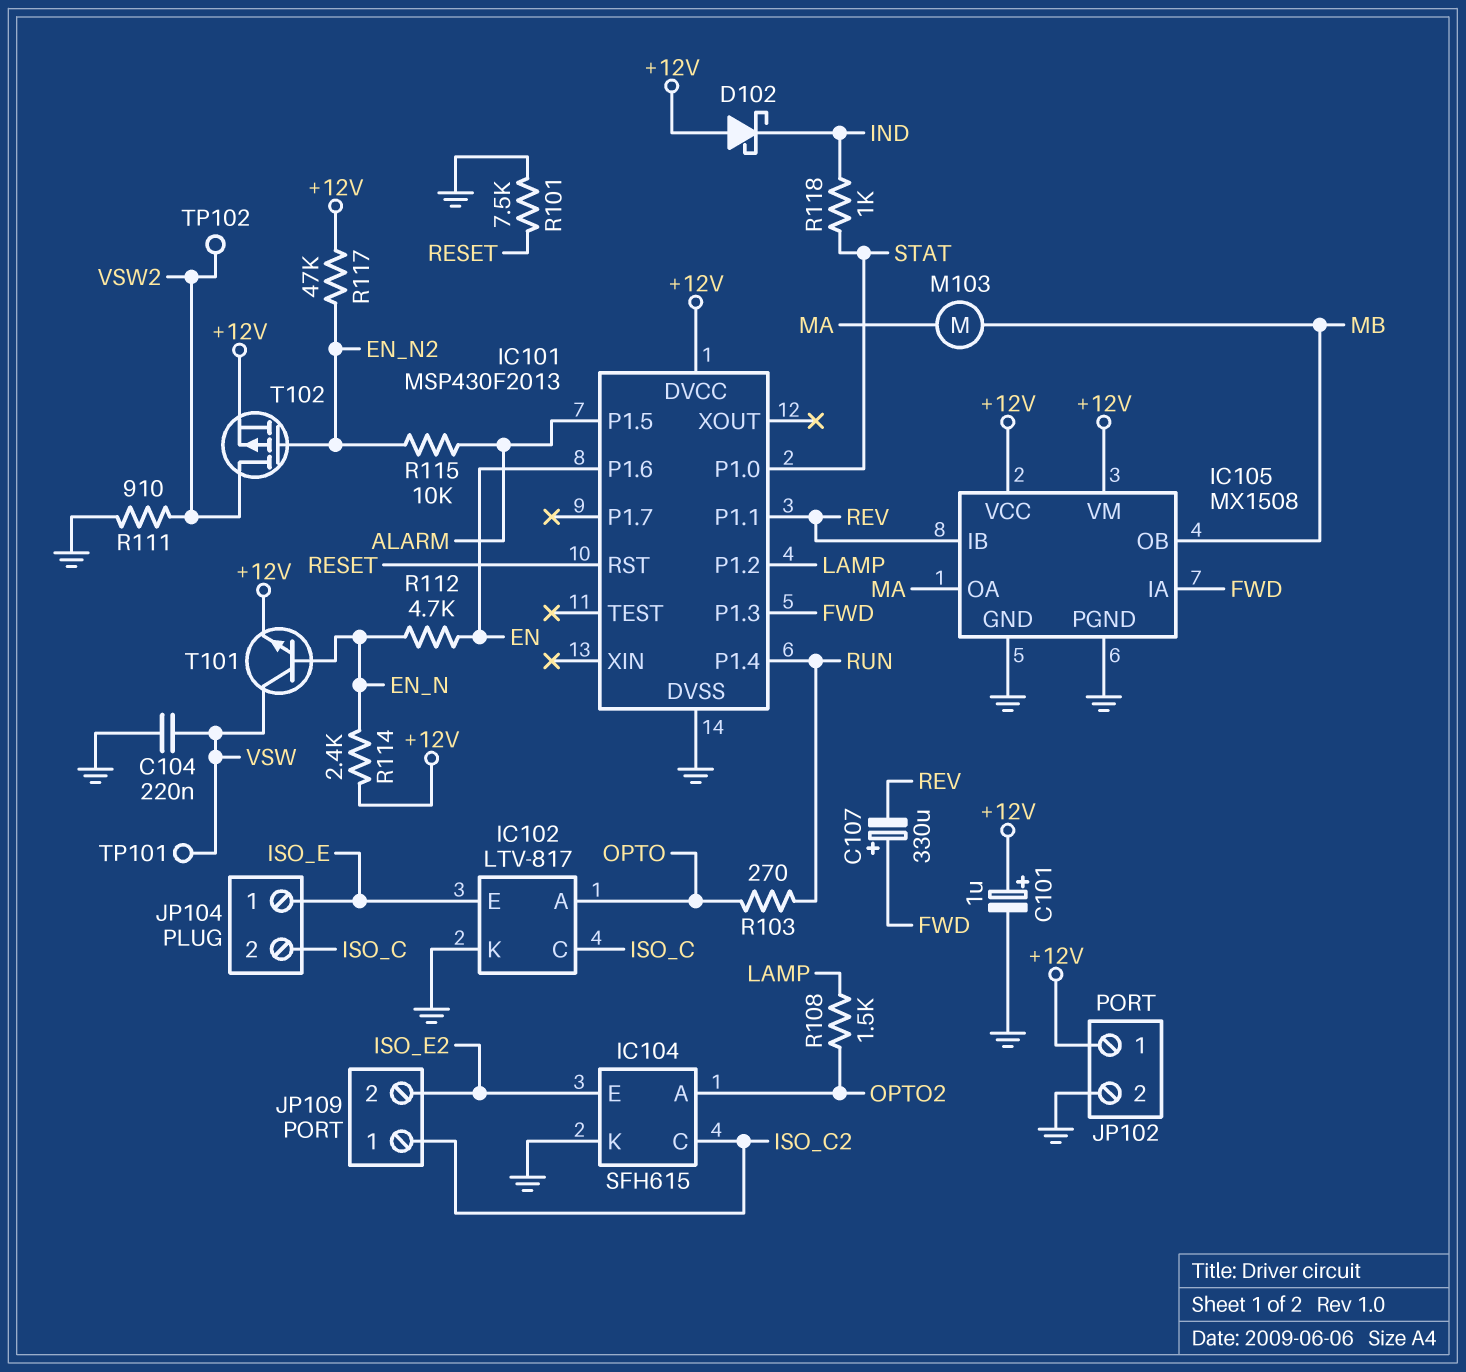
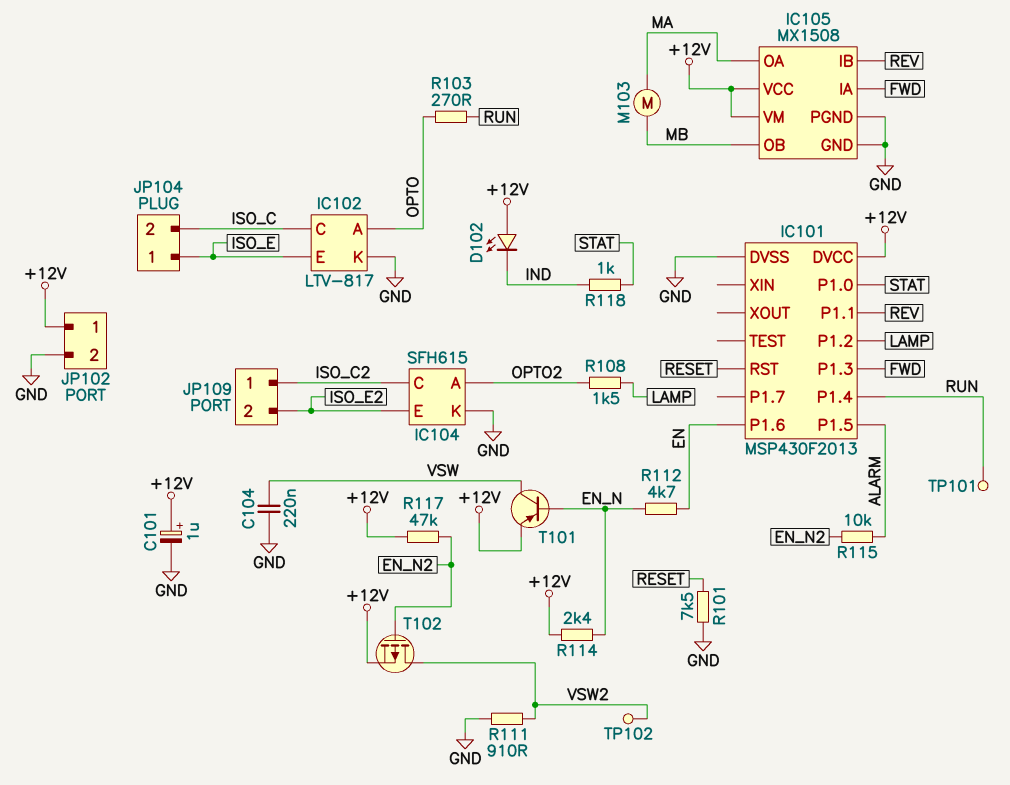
C107: 330uF (plus FWD, minus REV) -> none
D102: schottky (A +12V, K IND) -> LED (A +12V, K IND)
T101: NPN (B EN_N, C VSW, E +12V) -> PNP (B EN_N, C VSW, E +12V)
TP101: test point (VSW) -> test point (RUN)

